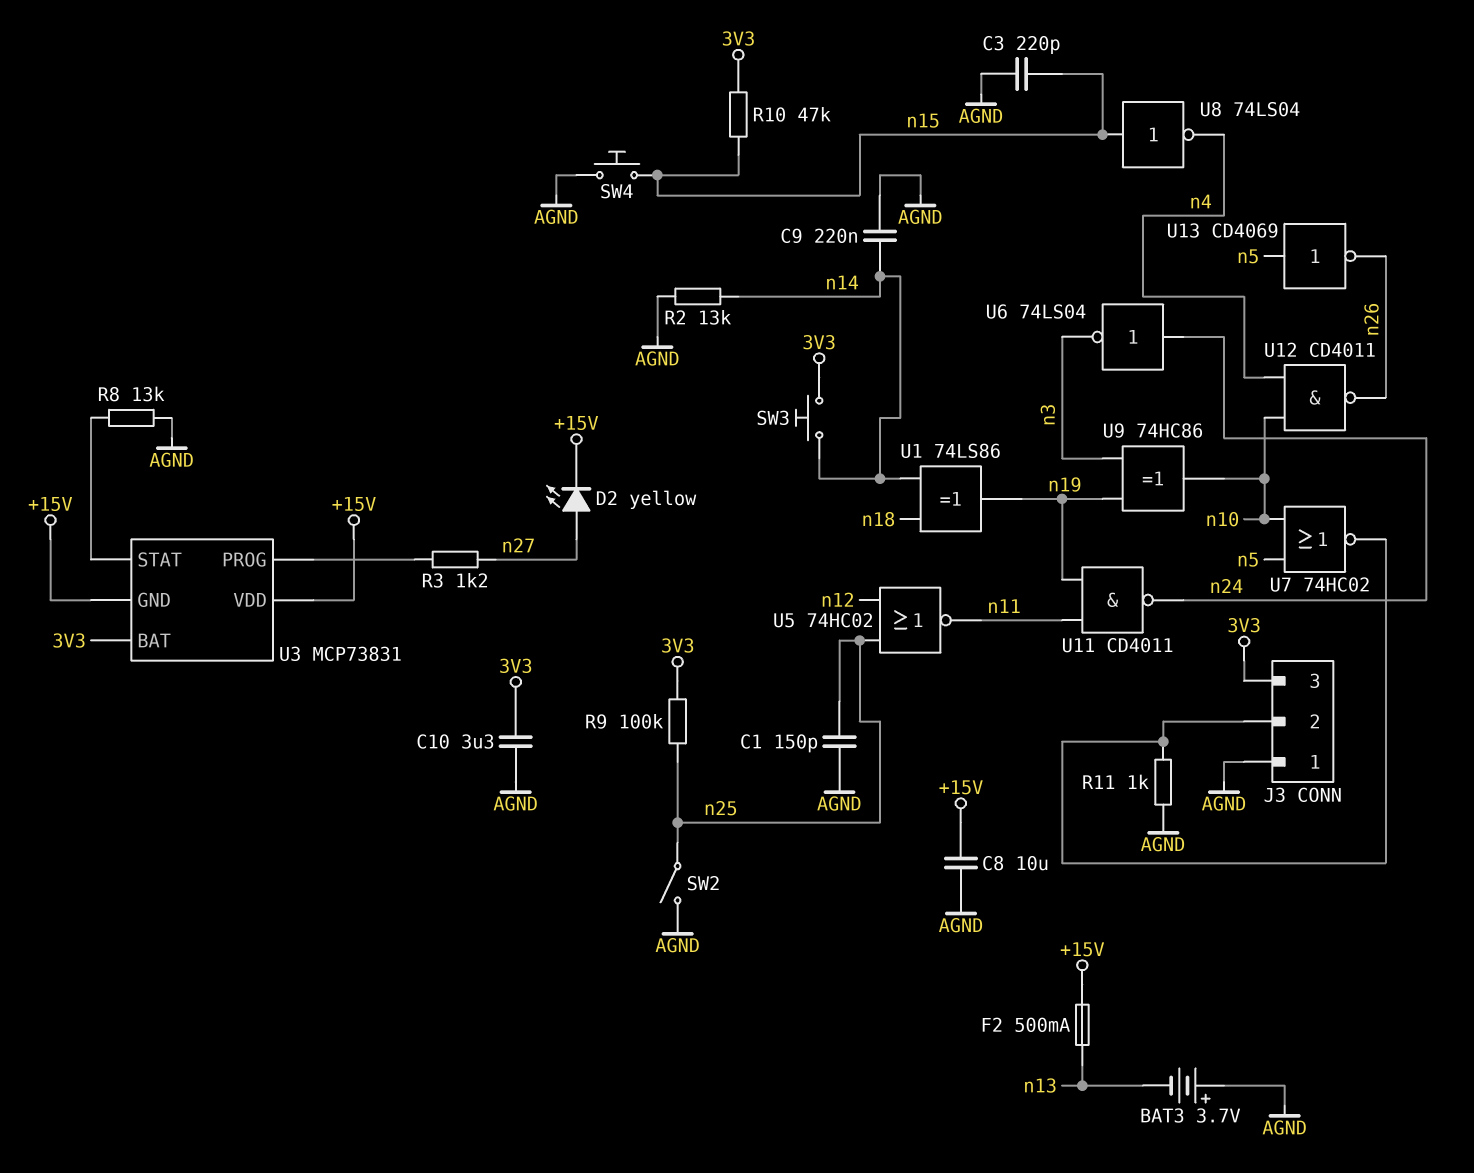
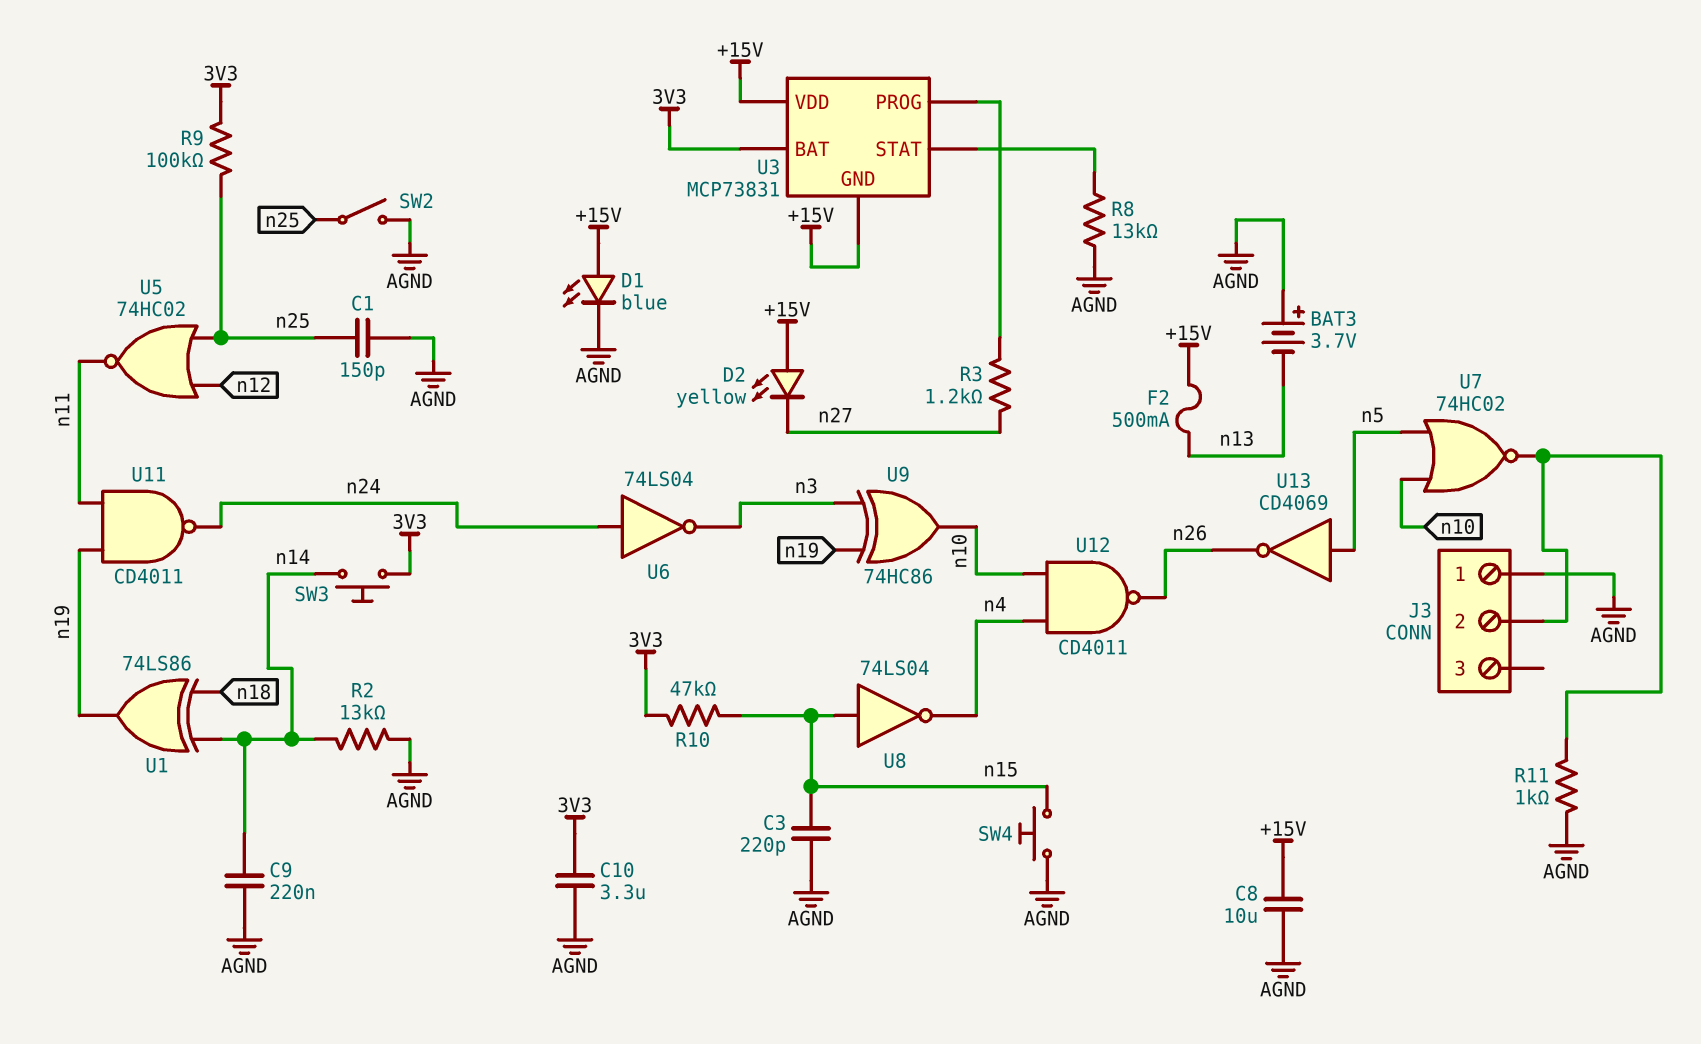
D1: none -> LED blue (A +15V, K AGND)
D2: LED yellow (A n27, K +15V) -> LED yellow (A +15V, K n27)
J3 pin 3: 3V3 -> none

